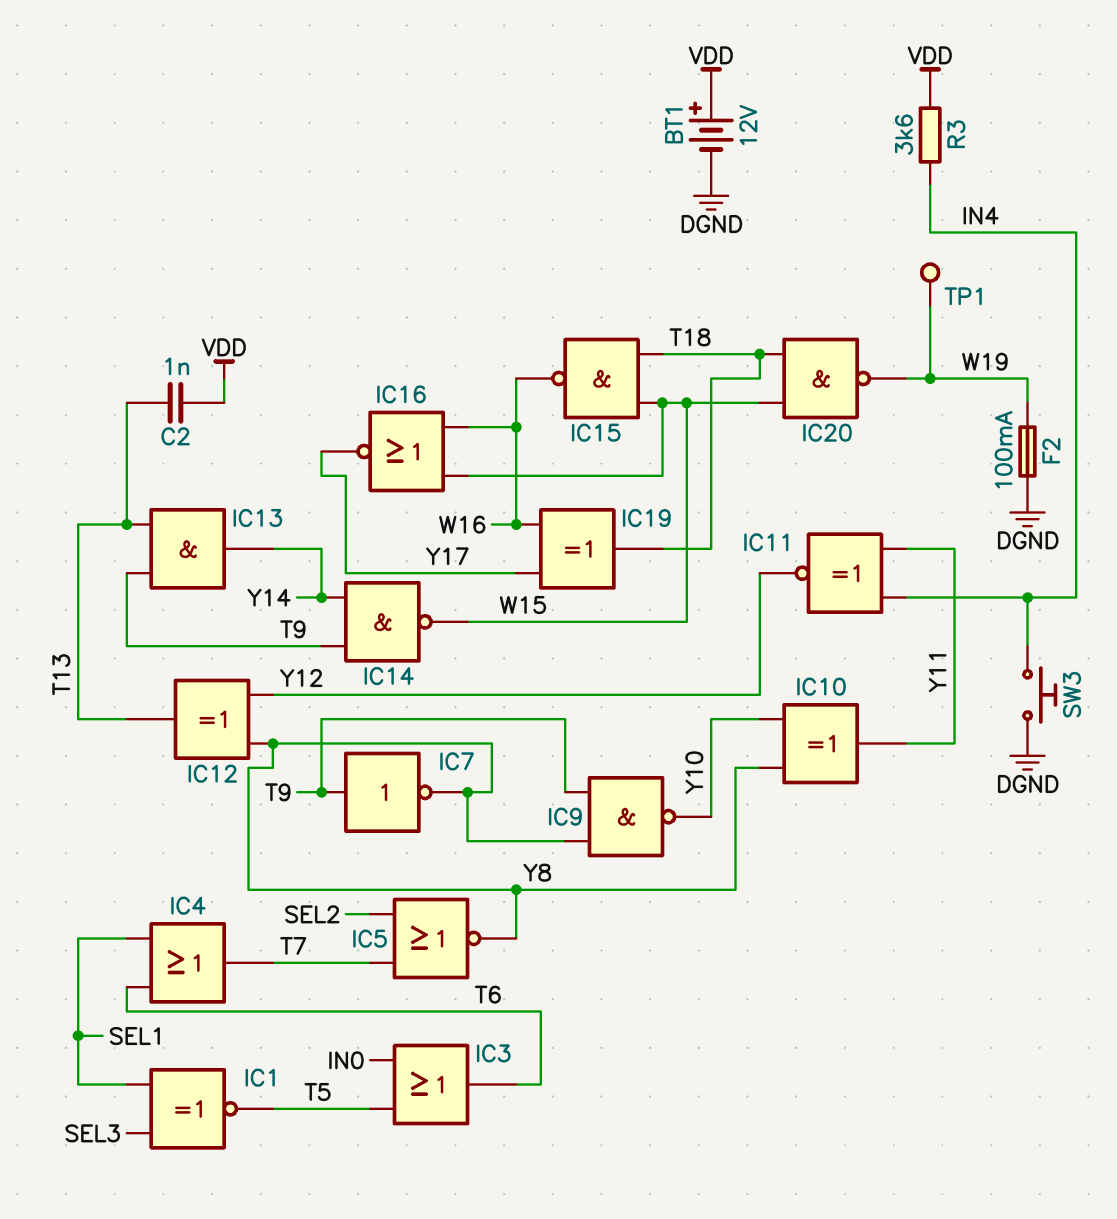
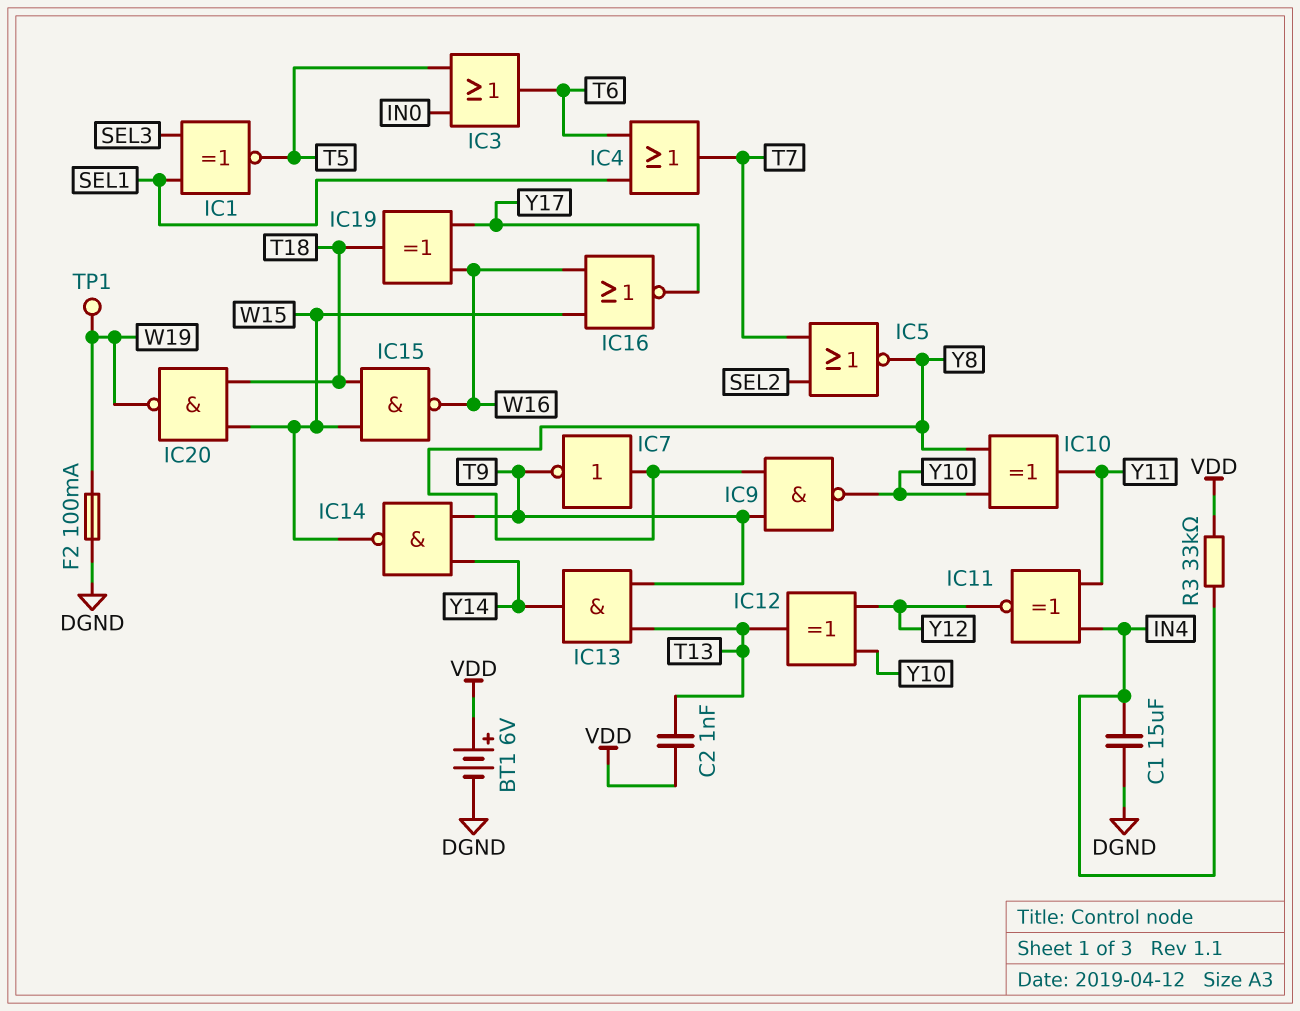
BT1: 12V (plus VDD, minus DGND) -> 6V (plus VDD, minus DGND)
C1: none -> 15uF (DGND, IN4)
IC7: NOT (in T9, out Y8) -> NOT (in Y8, out T9)
IC12: XOR (in Y8, in Y12, out T13) -> XOR (in Y10, in Y12, out T13)
R3: 3.6k (IN4, VDD) -> 33k (IN4, VDD)
SW3: button (DGND, IN4) -> none

